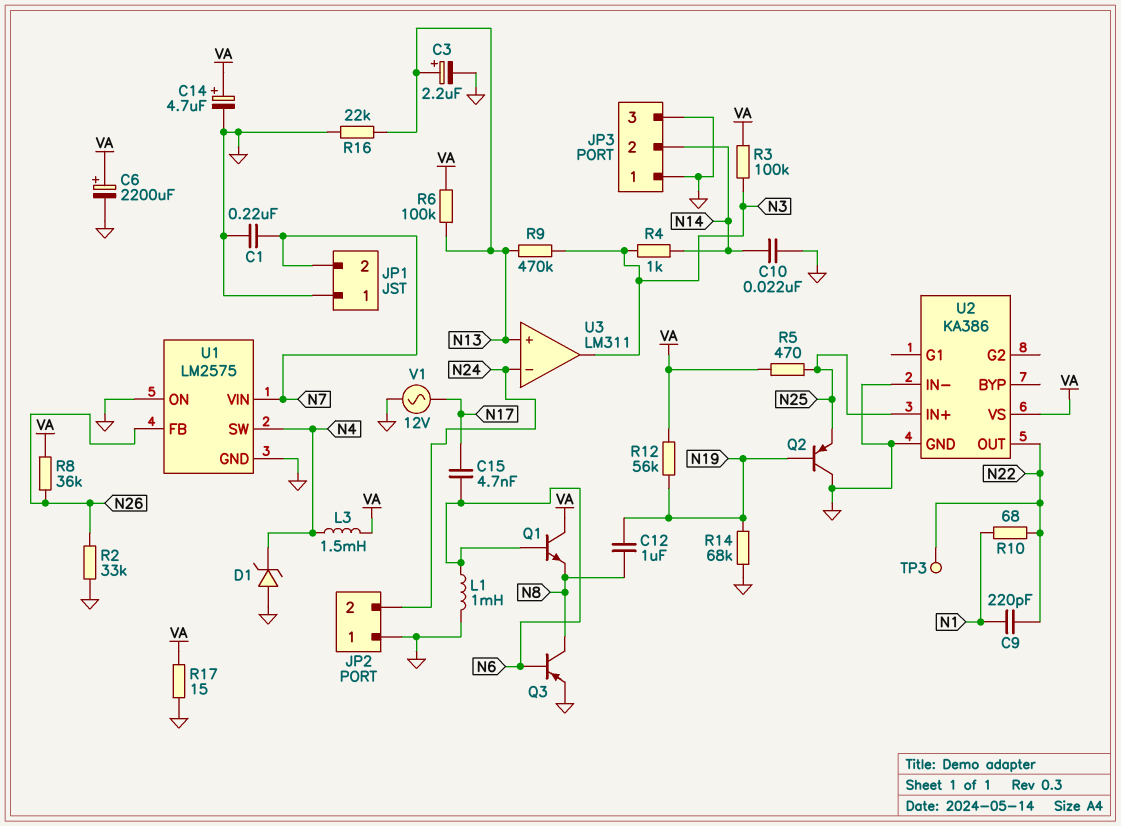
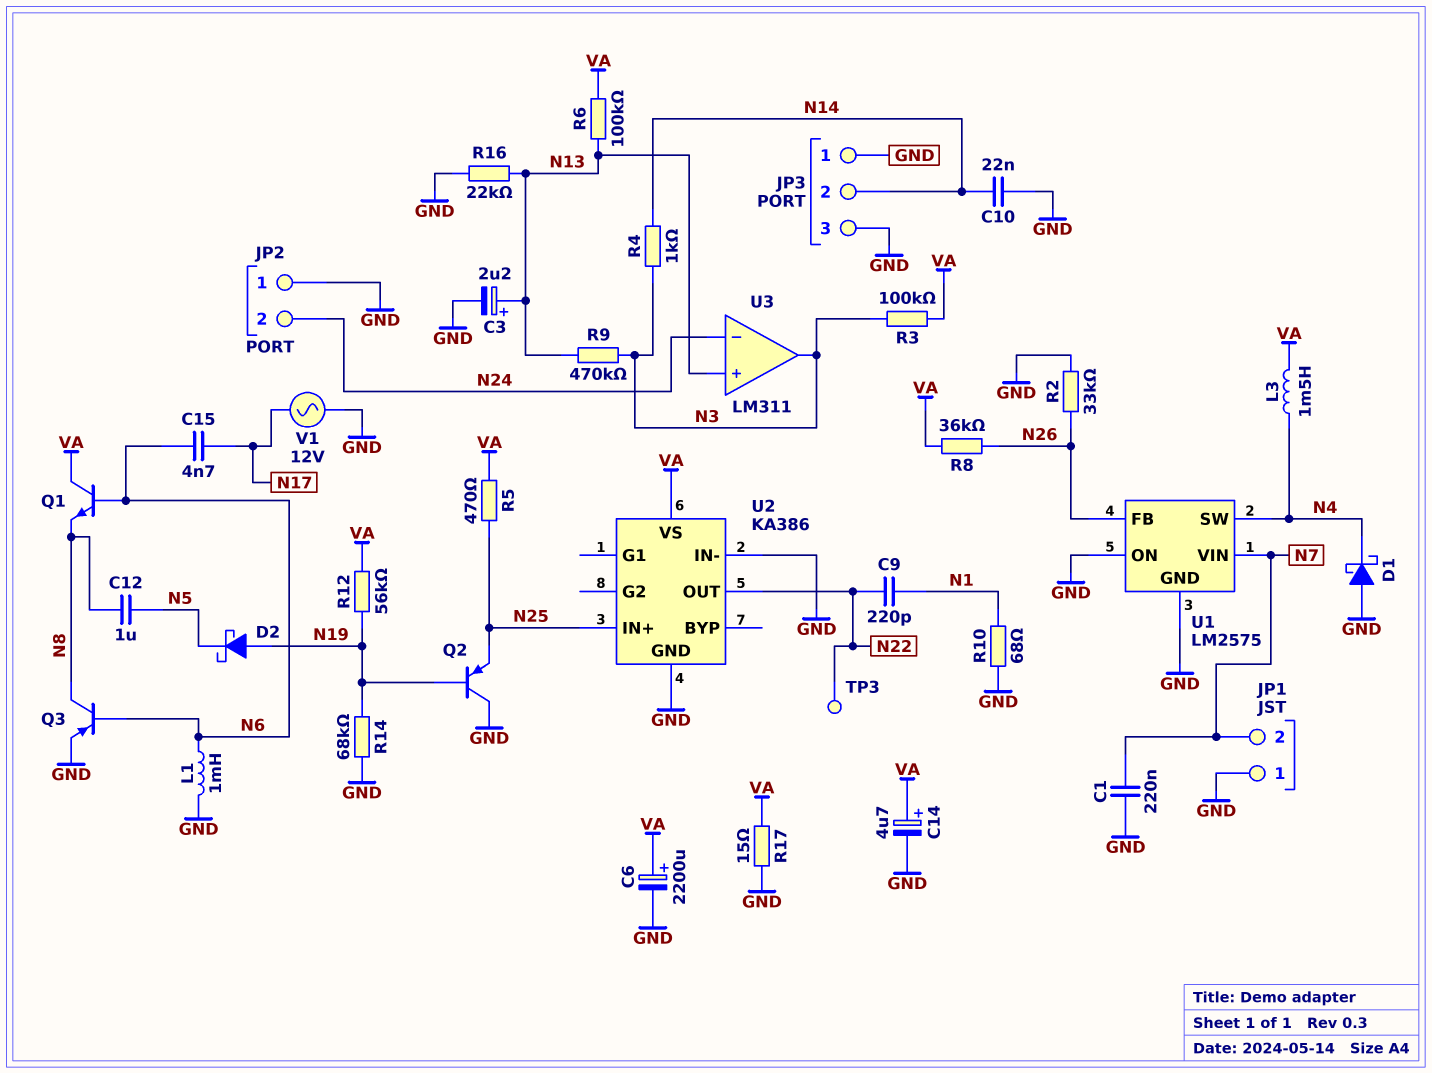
C12: 1uF (N8, N19) -> 1uF (N5, N8)
D1: zener (A GND, K N4) -> schottky (A GND, K N4)
D2: none -> schottky (A N19, K N5)
R10: 68 (N1, N22) -> 68 (GND, N1)

